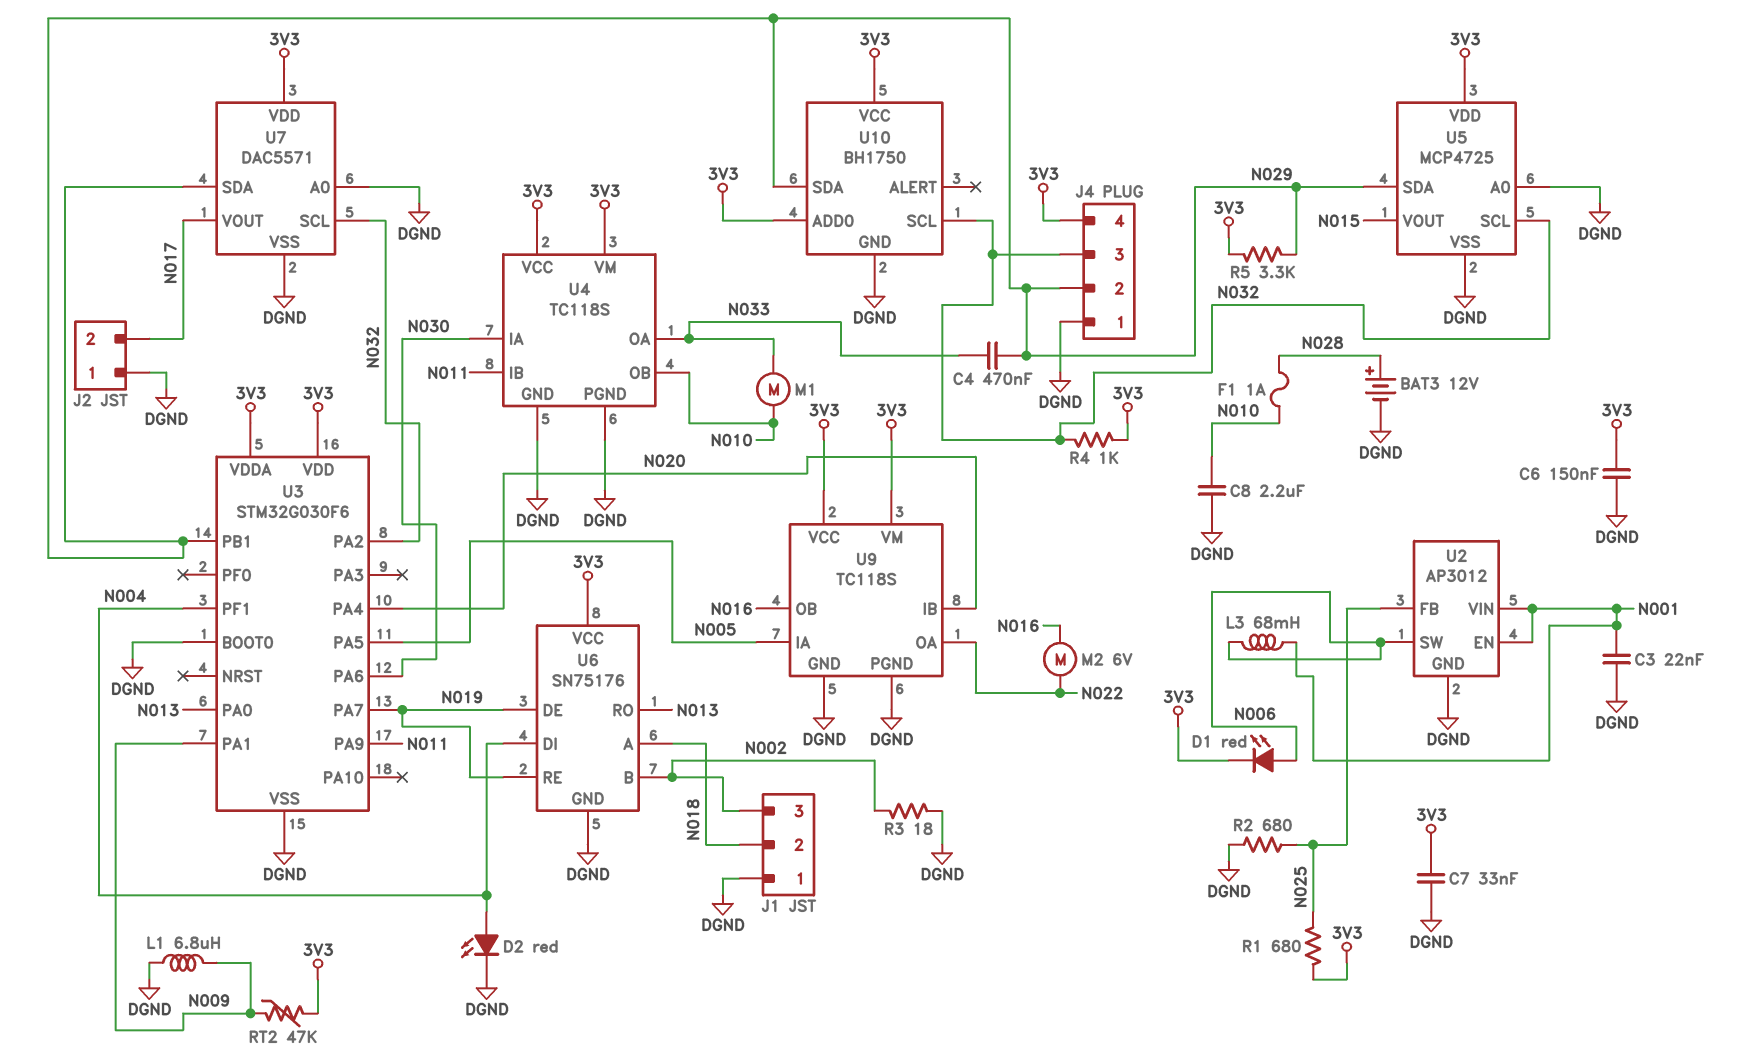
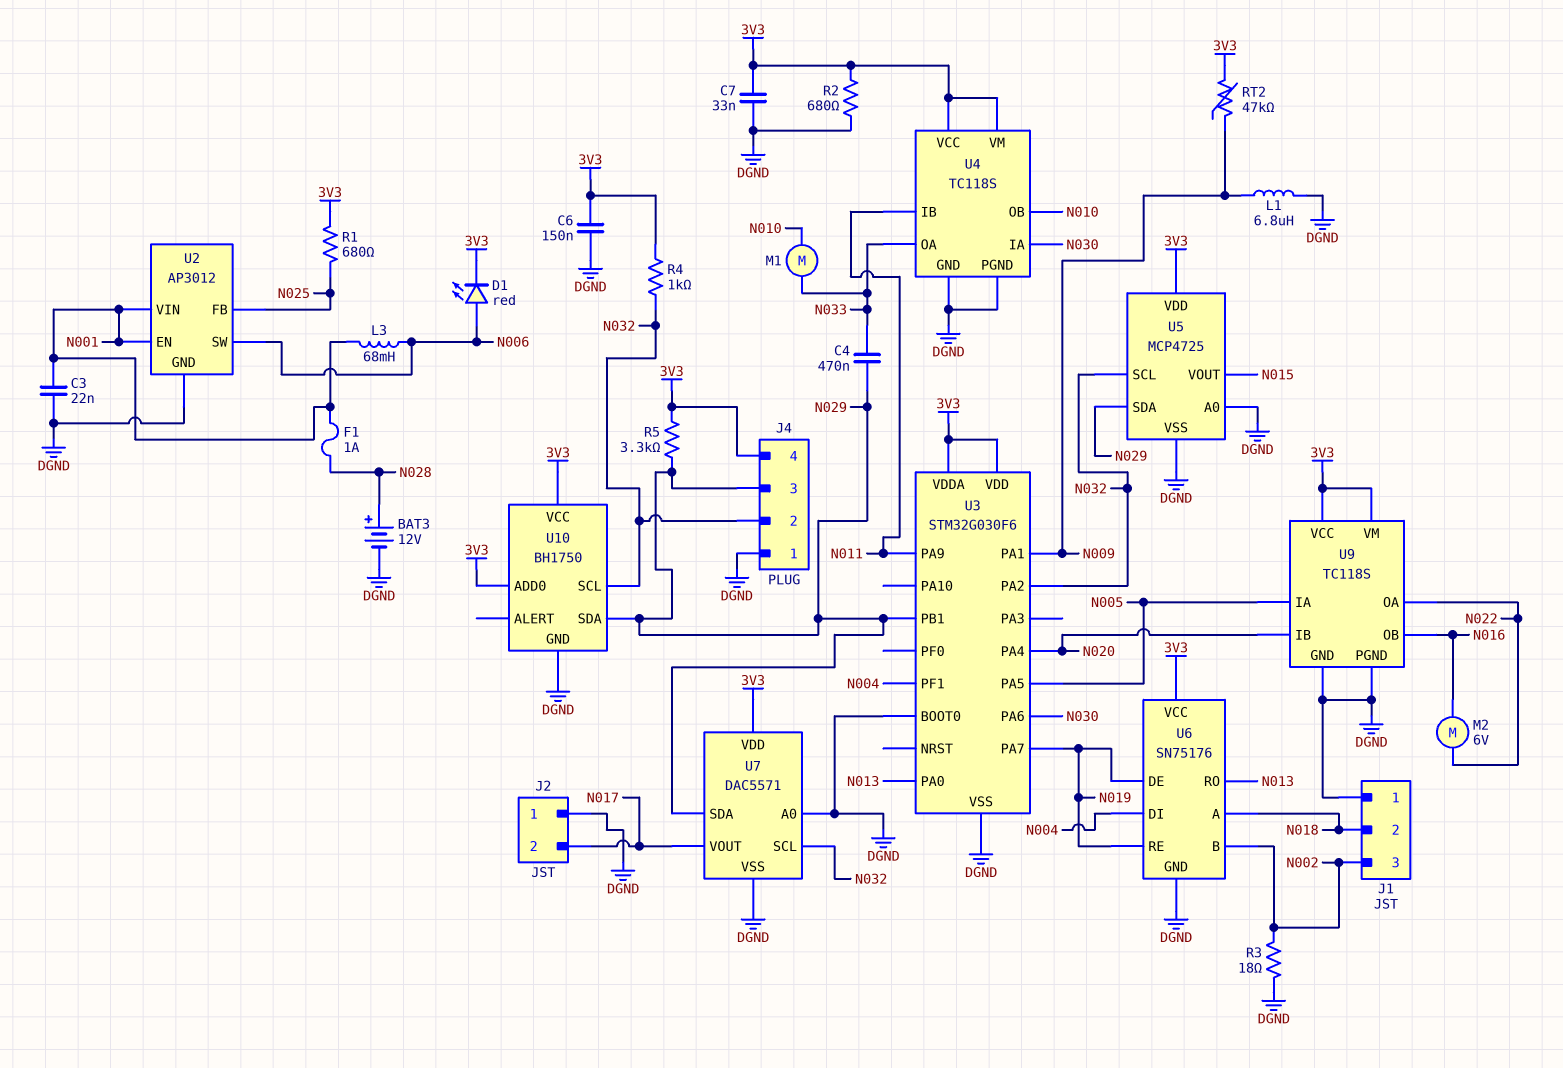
C8: 2.2uF (DGND, N010) -> none
D2: LED red (A N004, K DGND) -> none
F1: 1A (N010, N028) -> 1A (N001, N028)
J4 pin 2: N029 -> N032
J4 pin 3: N032 -> N029
R2: 680 (DGND, N025) -> 680 (3V3, DGND)

